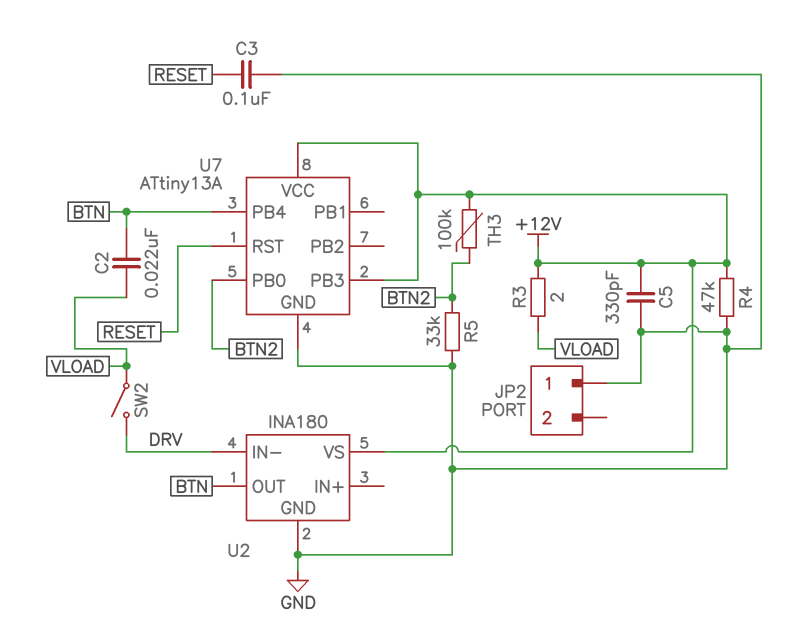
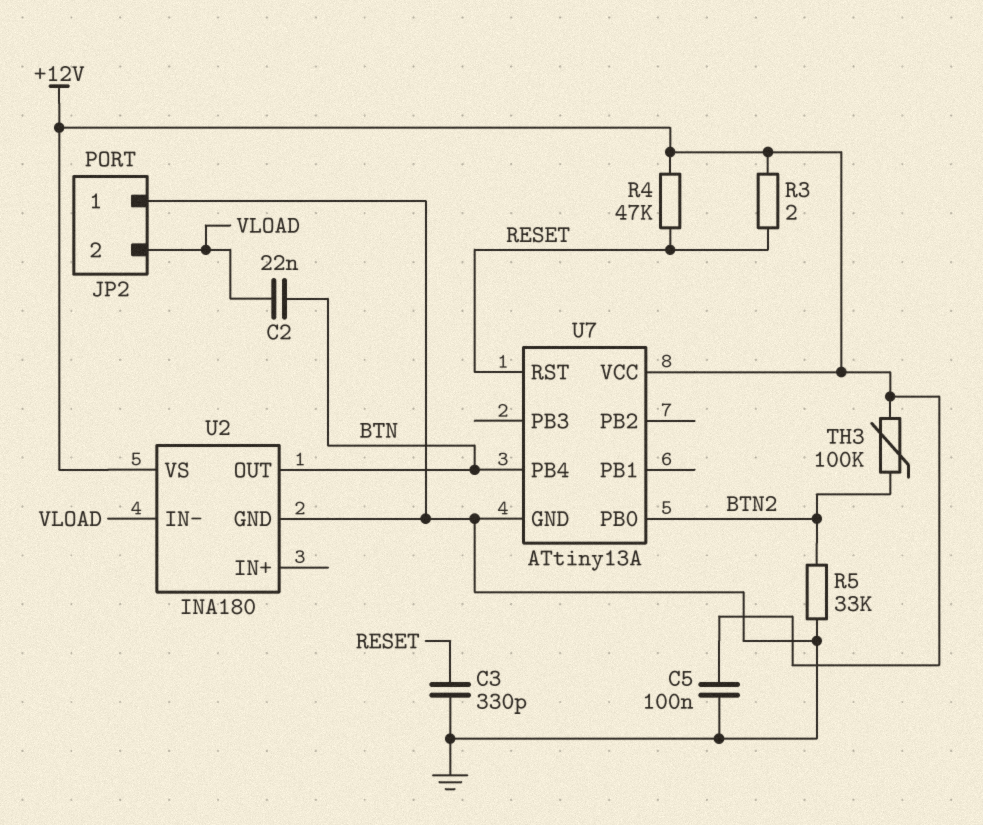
C3: 100nF (GND, RESET) -> 330pF (GND, RESET)
C5: 330pF (+12V, GND) -> 100nF (+12V, GND)
JP2 pin 2: none -> VLOAD
R3: 2 (+12V, VLOAD) -> 2 (+12V, RESET)
R4: 47k (+12V, GND) -> 47k (+12V, RESET)
SW2: switch (DRV, VLOAD) -> none
U2 pin IN-: DRV -> VLOAD
U7 pin PB3: +12V -> none

